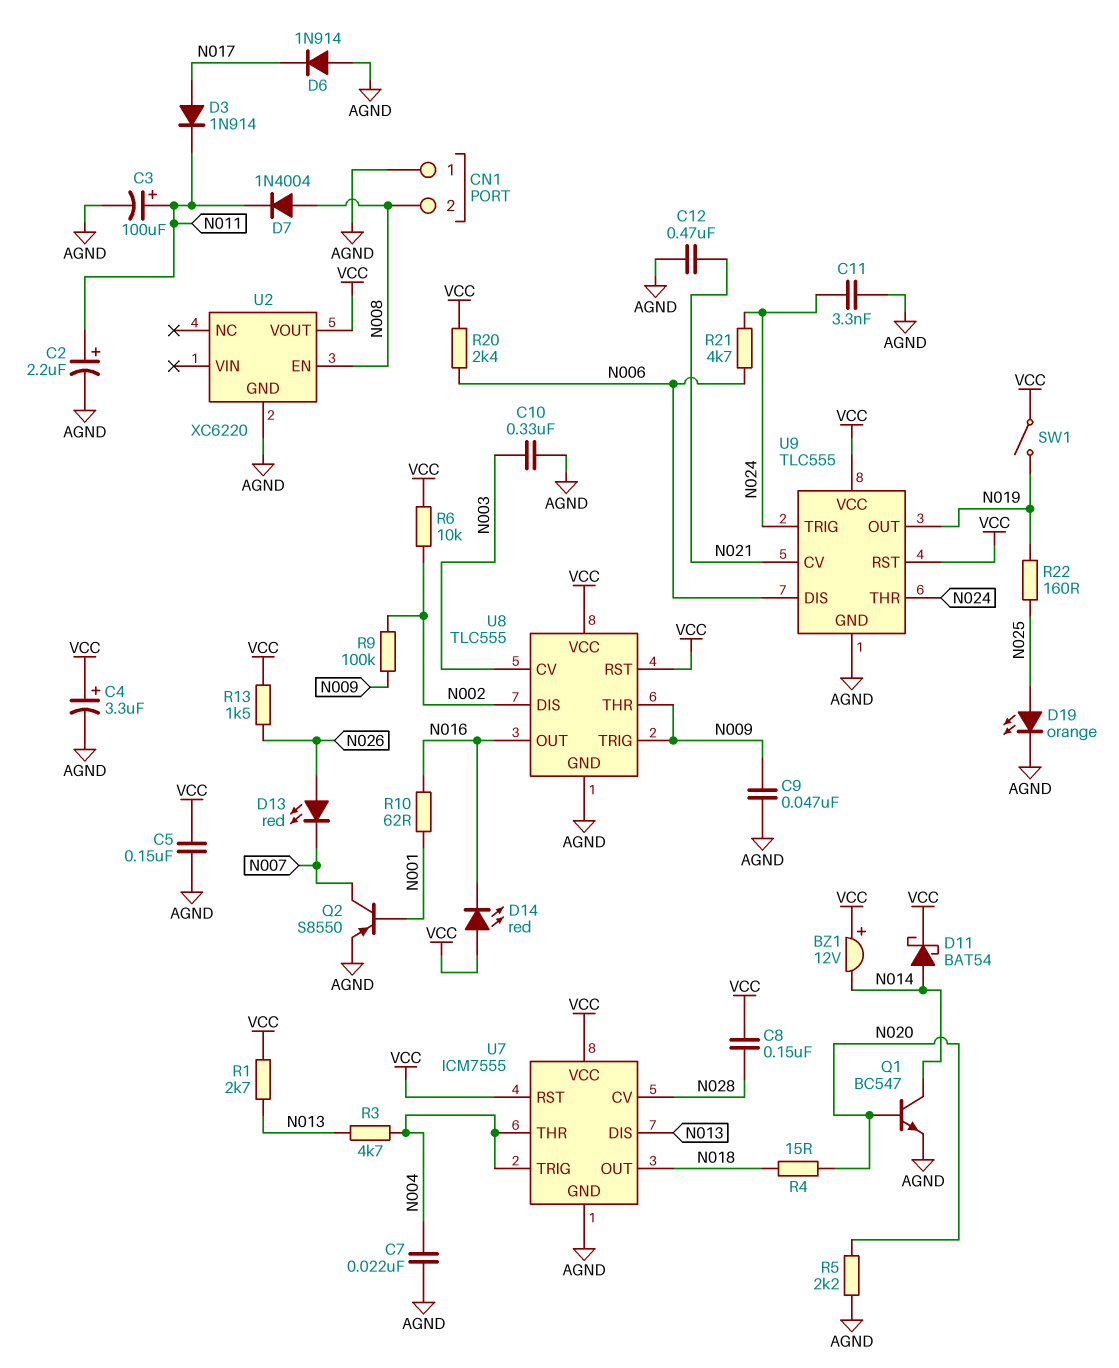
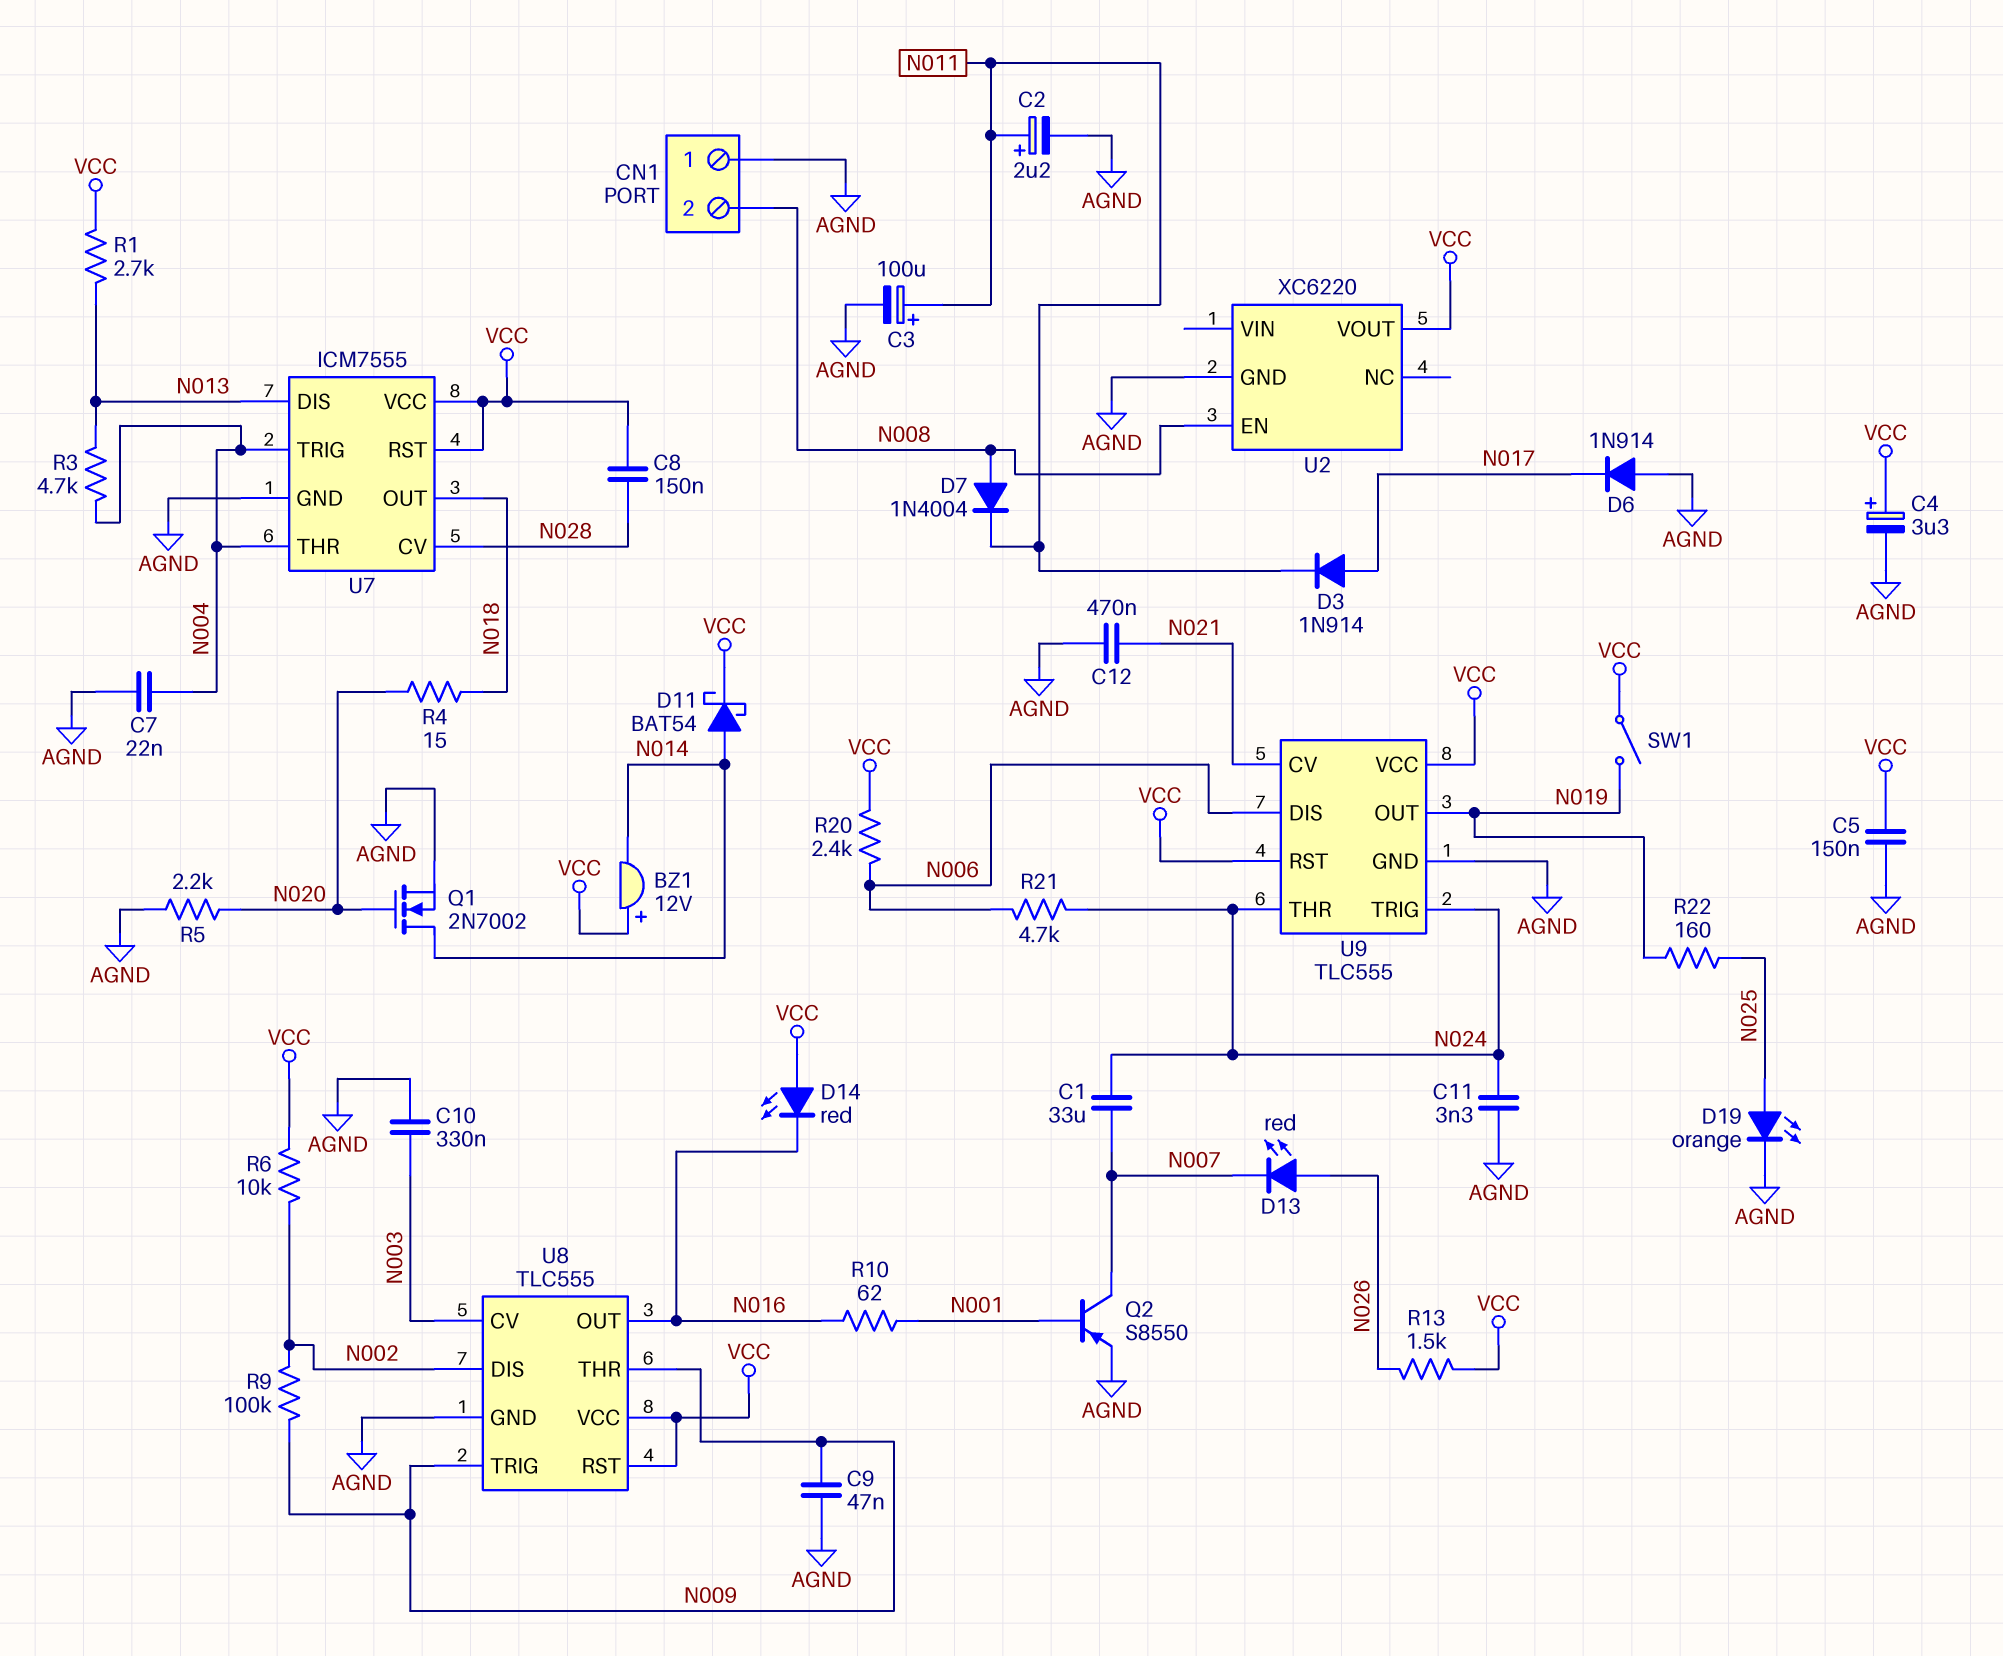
C1: none -> 33uF (N007, N024)
Q1: NPN BC547 (B N020, C N014, E AGND) -> NMOS 2N7002 (G N020, D N014, S AGND)

